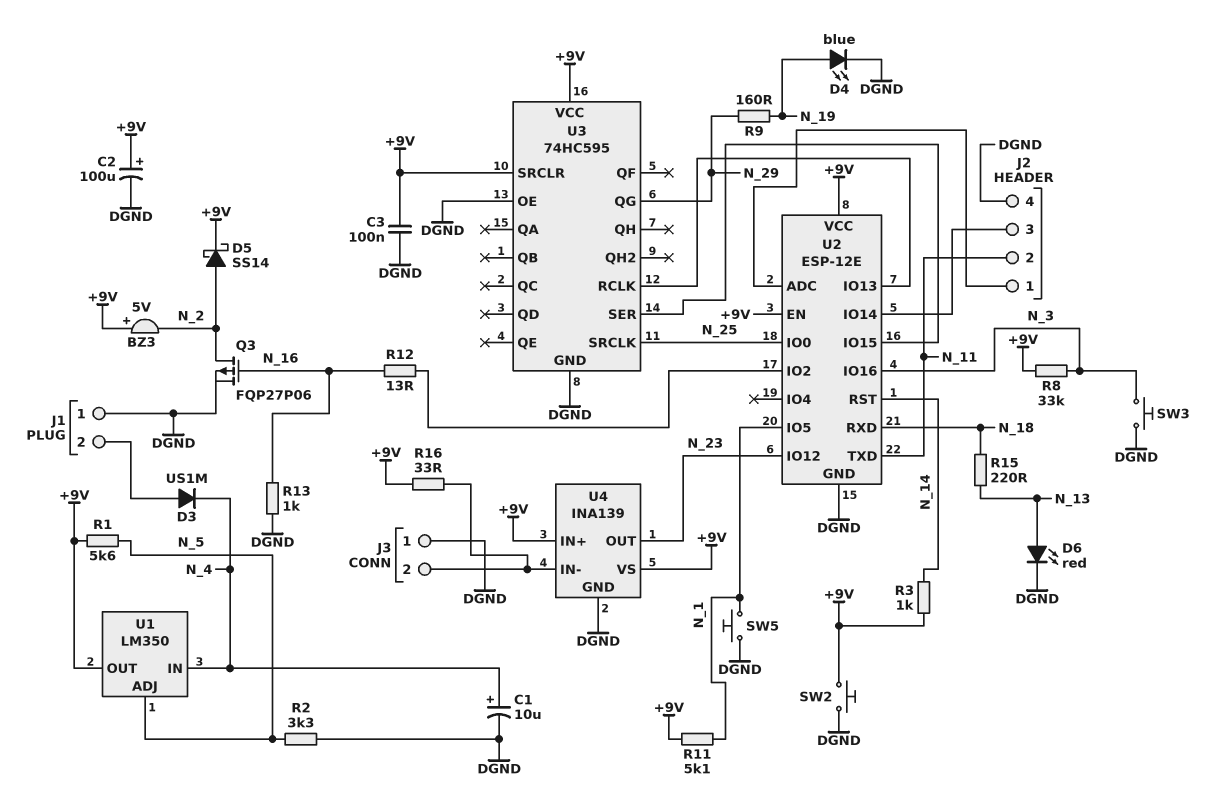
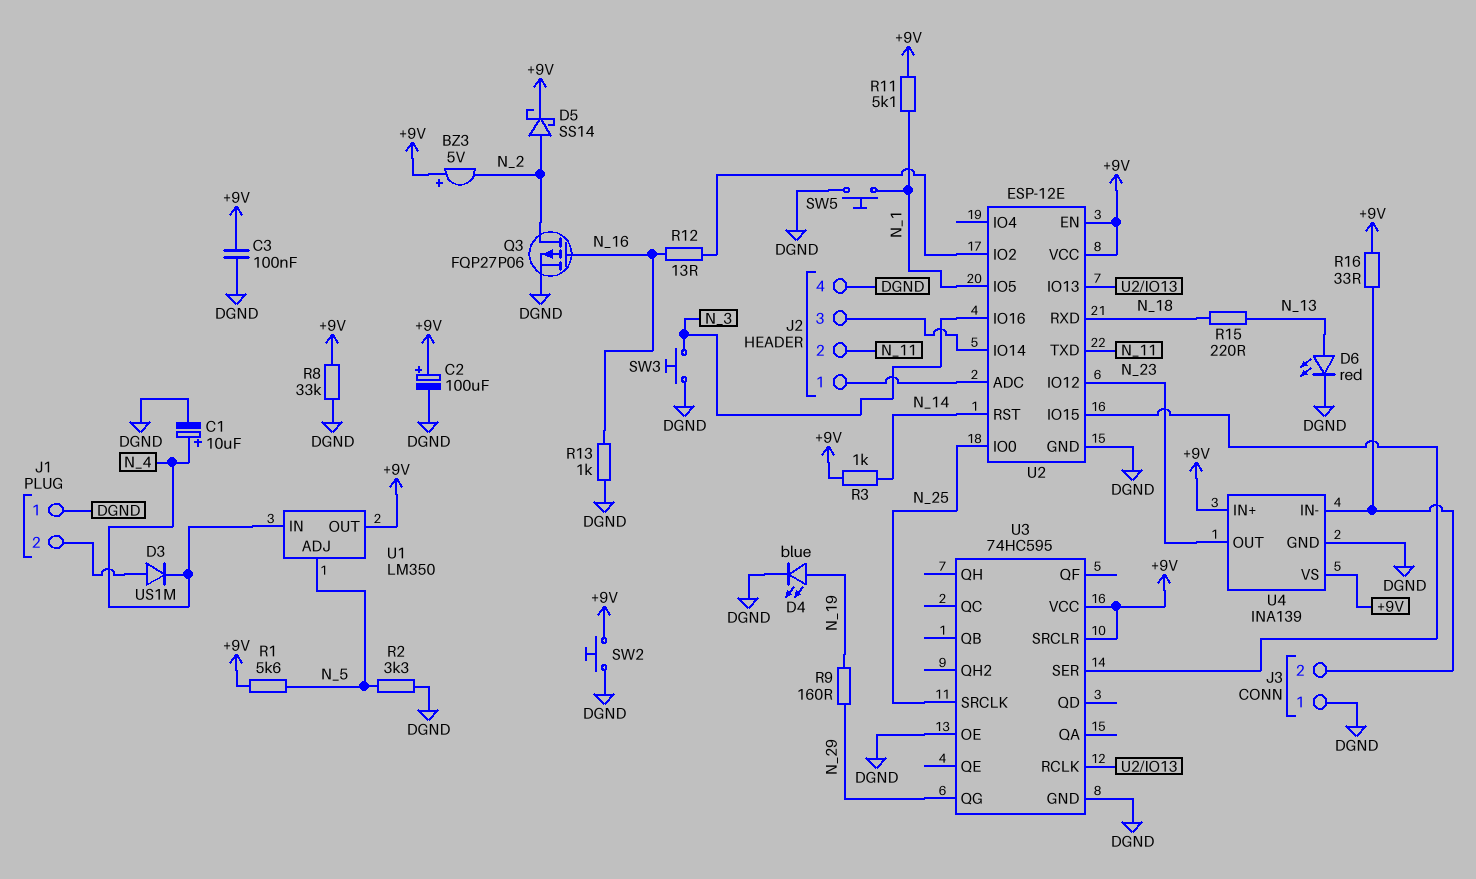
R8: 33k (+9V, N_3) -> 33k (+9V, DGND)

